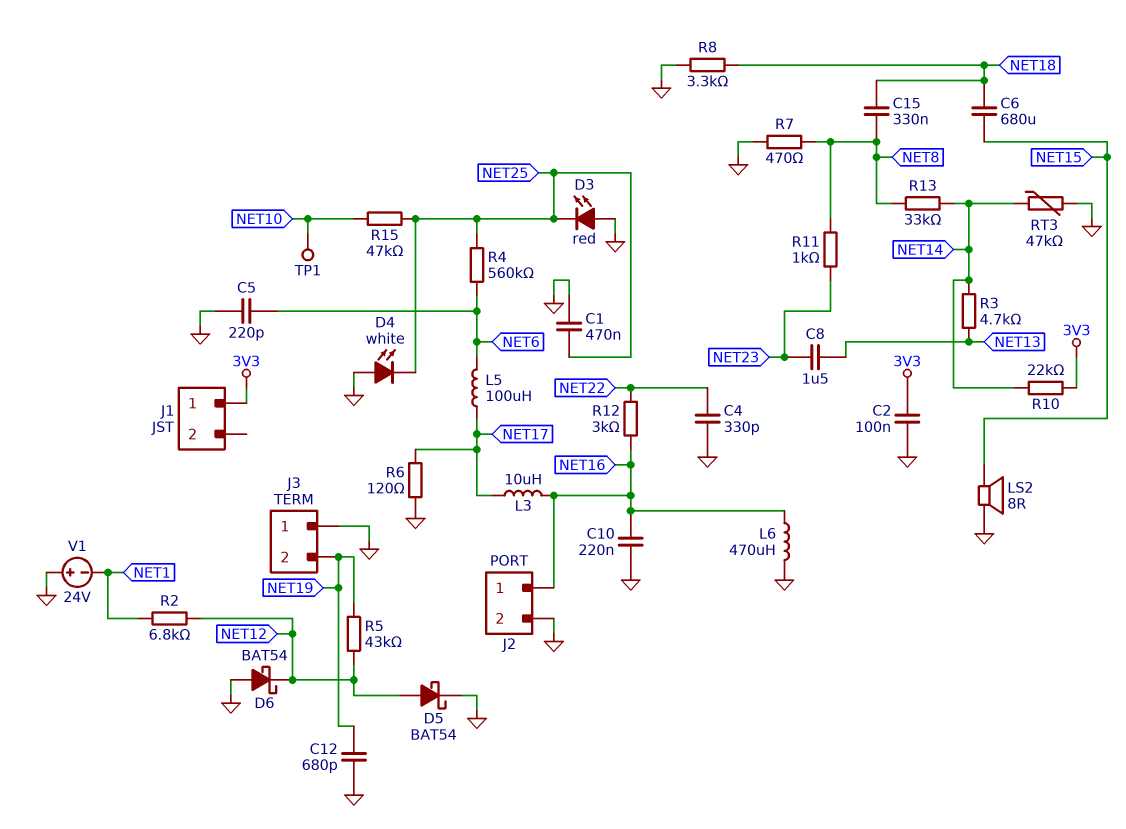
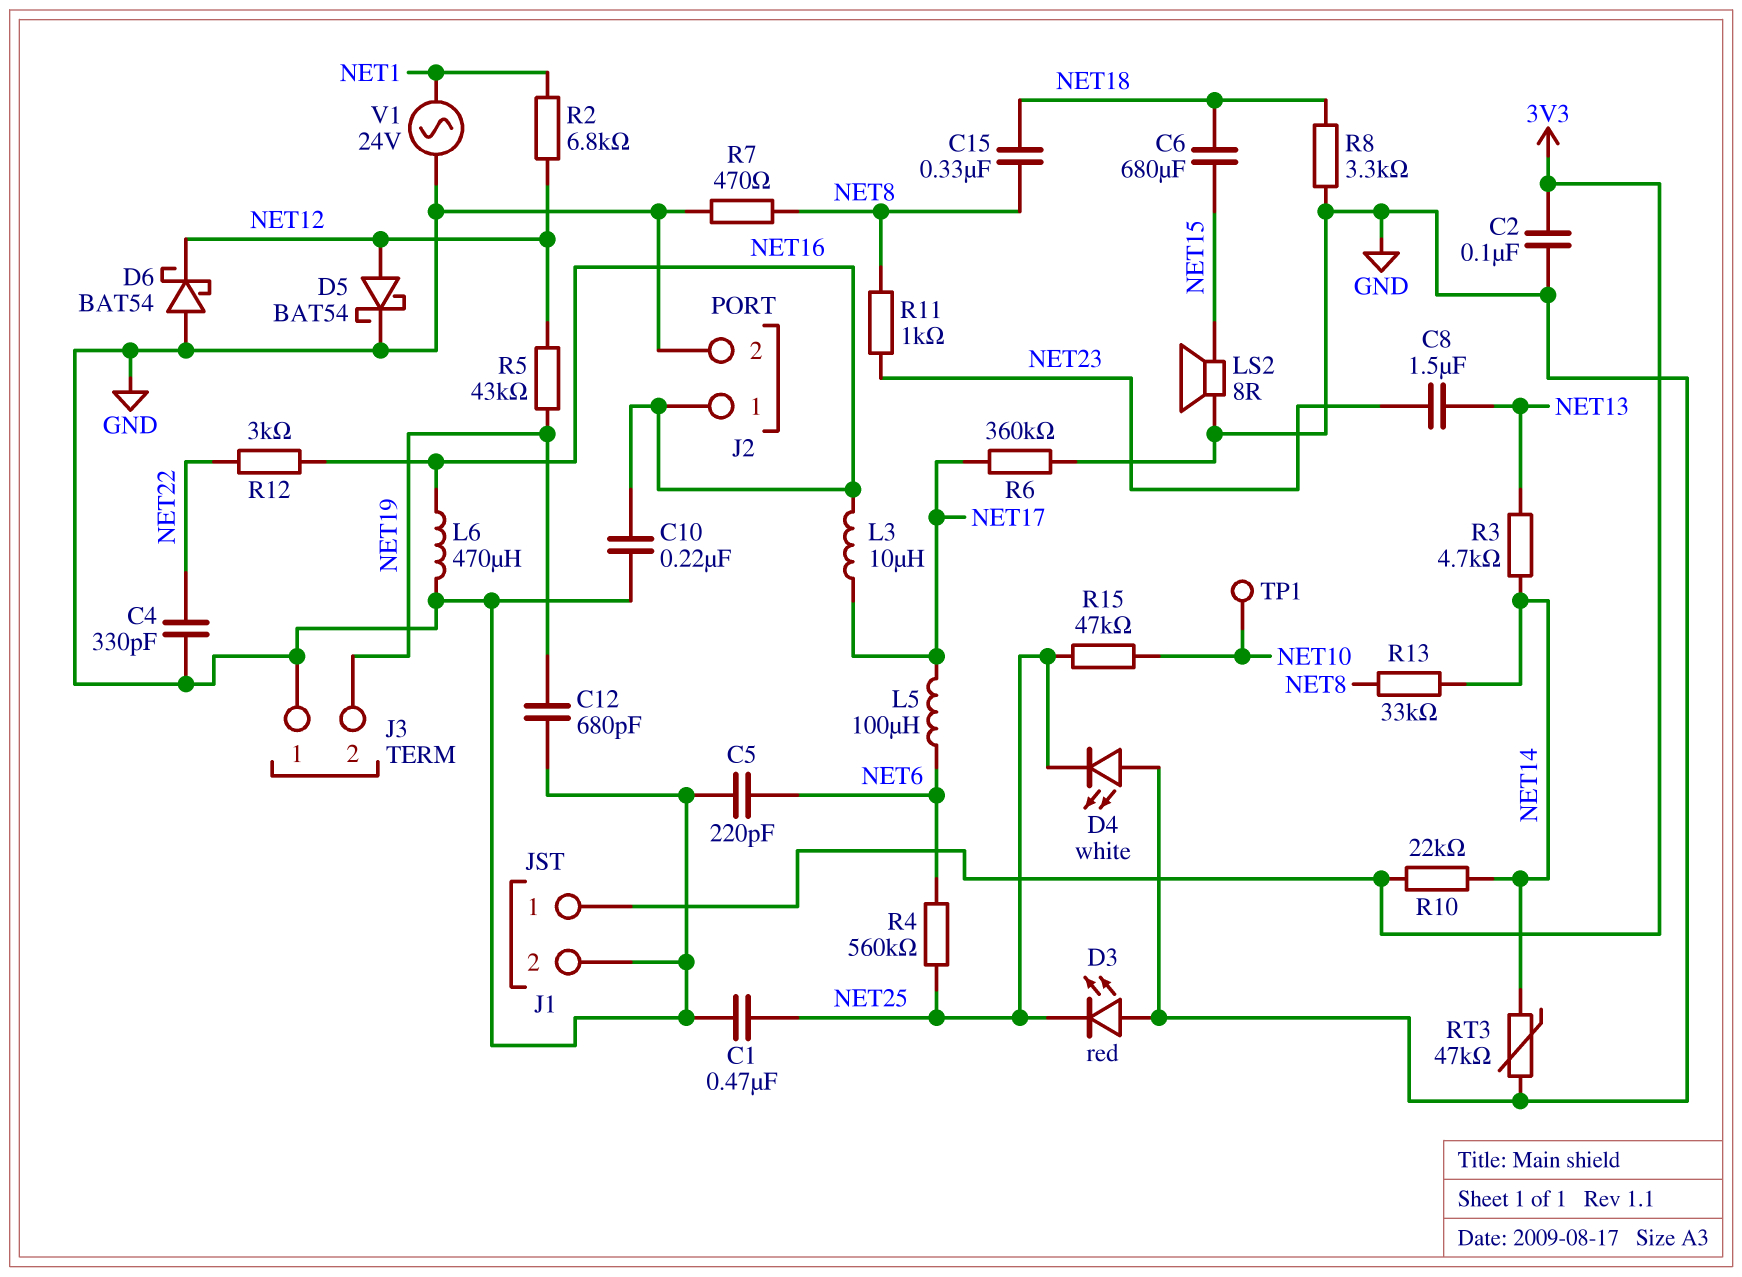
J1 pin 2: none -> GND
R6: 120 (GND, NET17) -> 360k (GND, NET17)
V1: 24V (plus GND, minus NET1) -> AC 24V (GND, NET1)

